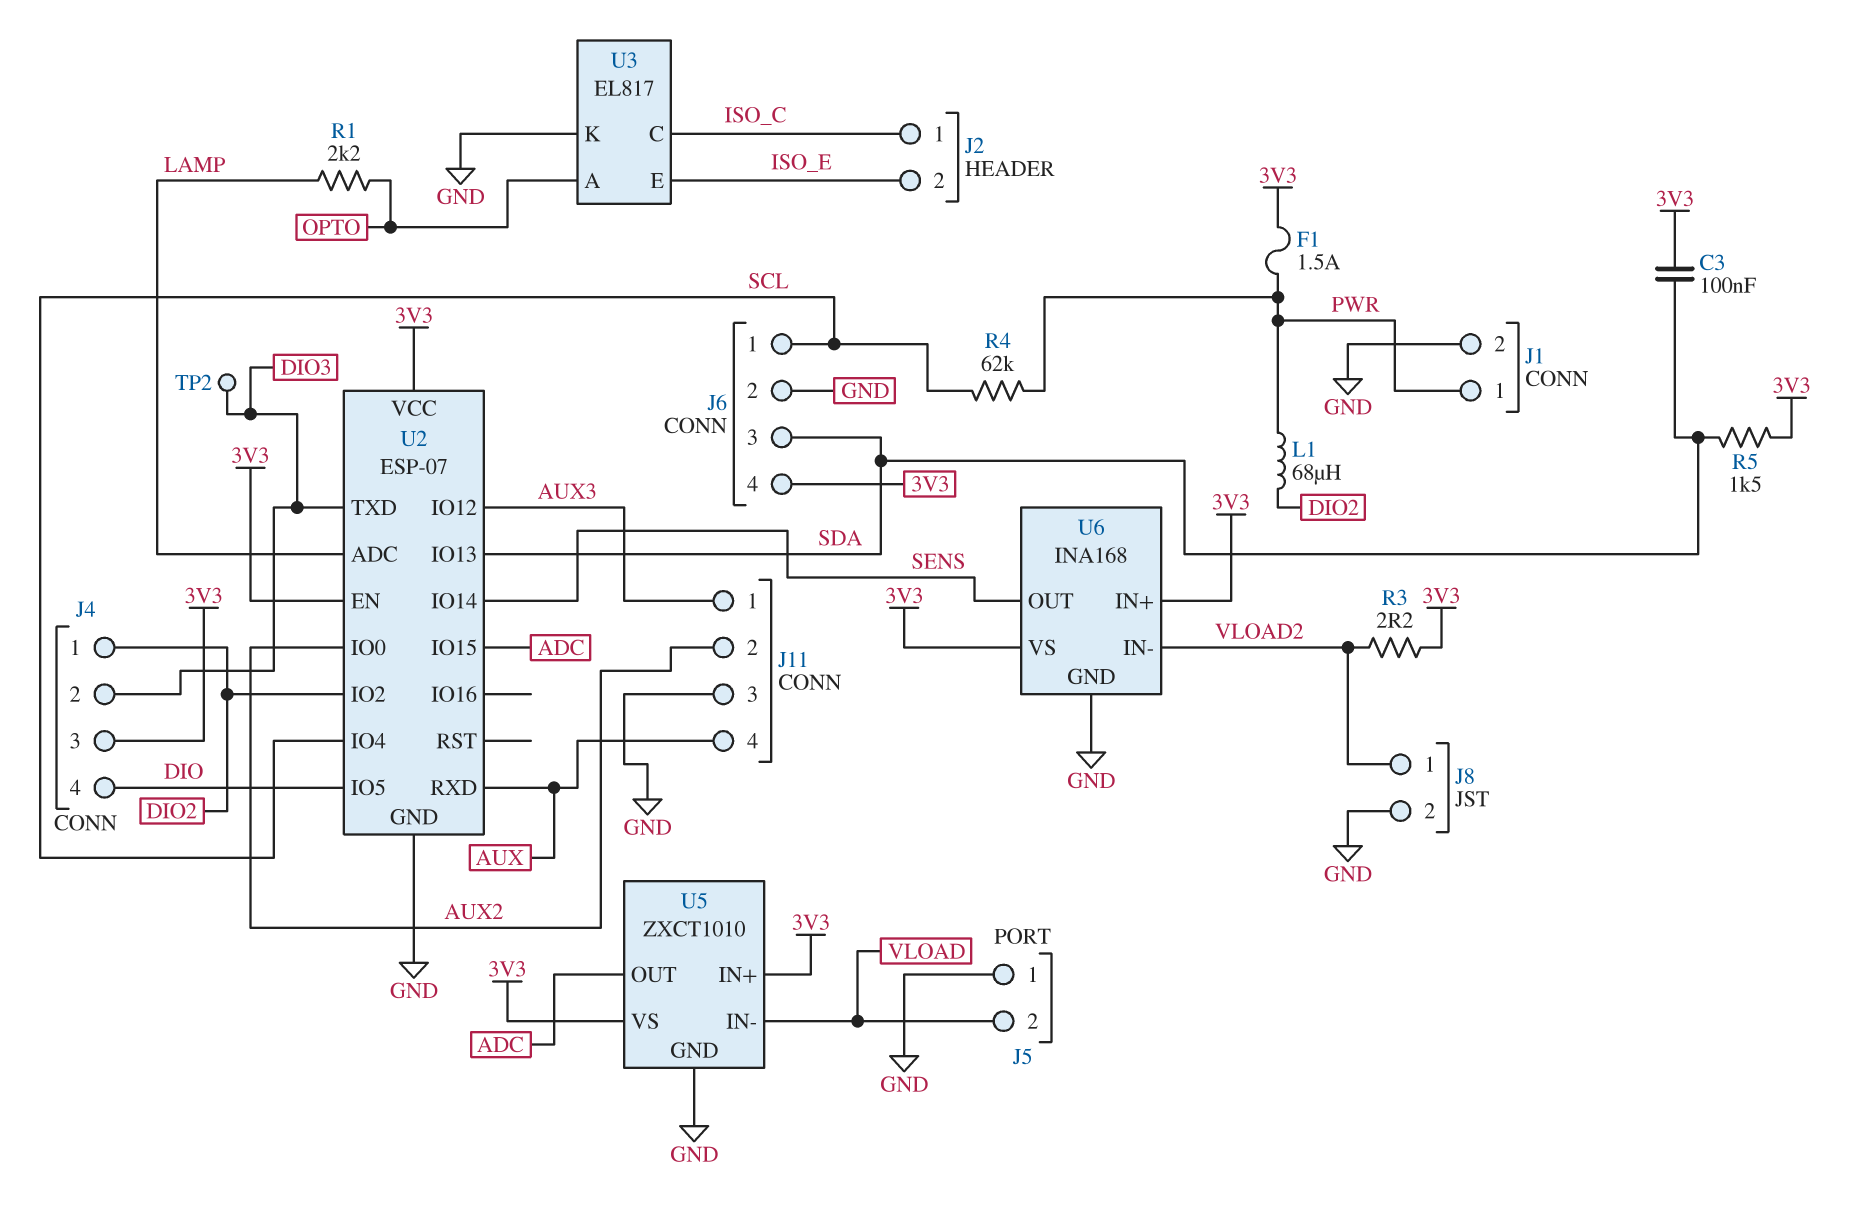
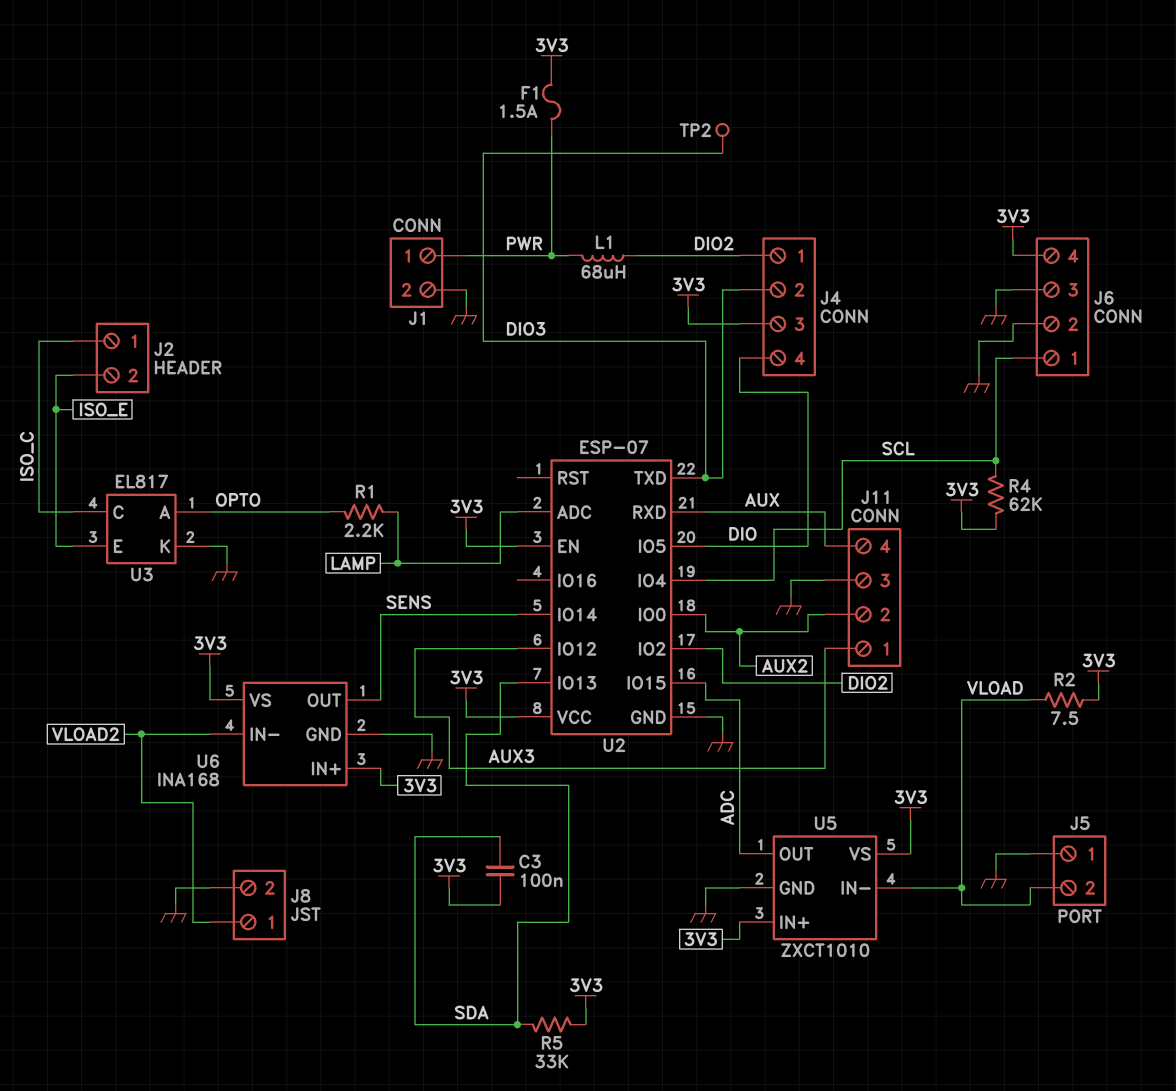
J6 pin 3: SDA -> GND
R2: none -> 7.5 (3V3, VLOAD)
R3: 2.2 (3V3, VLOAD2) -> none
R4: 62k (PWR, SCL) -> 62k (3V3, SCL)
R5: 1.5k (3V3, SDA) -> 33k (3V3, SDA)

